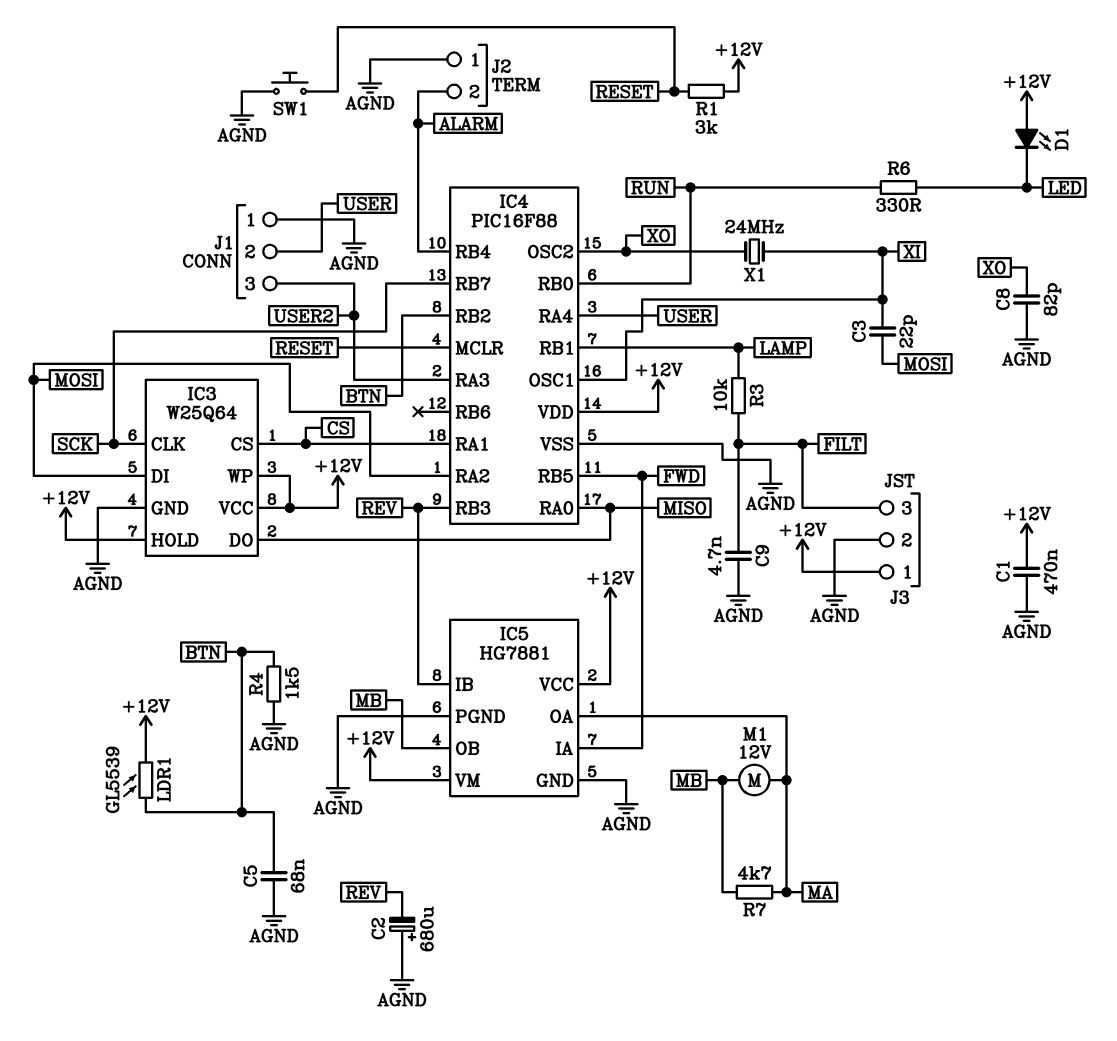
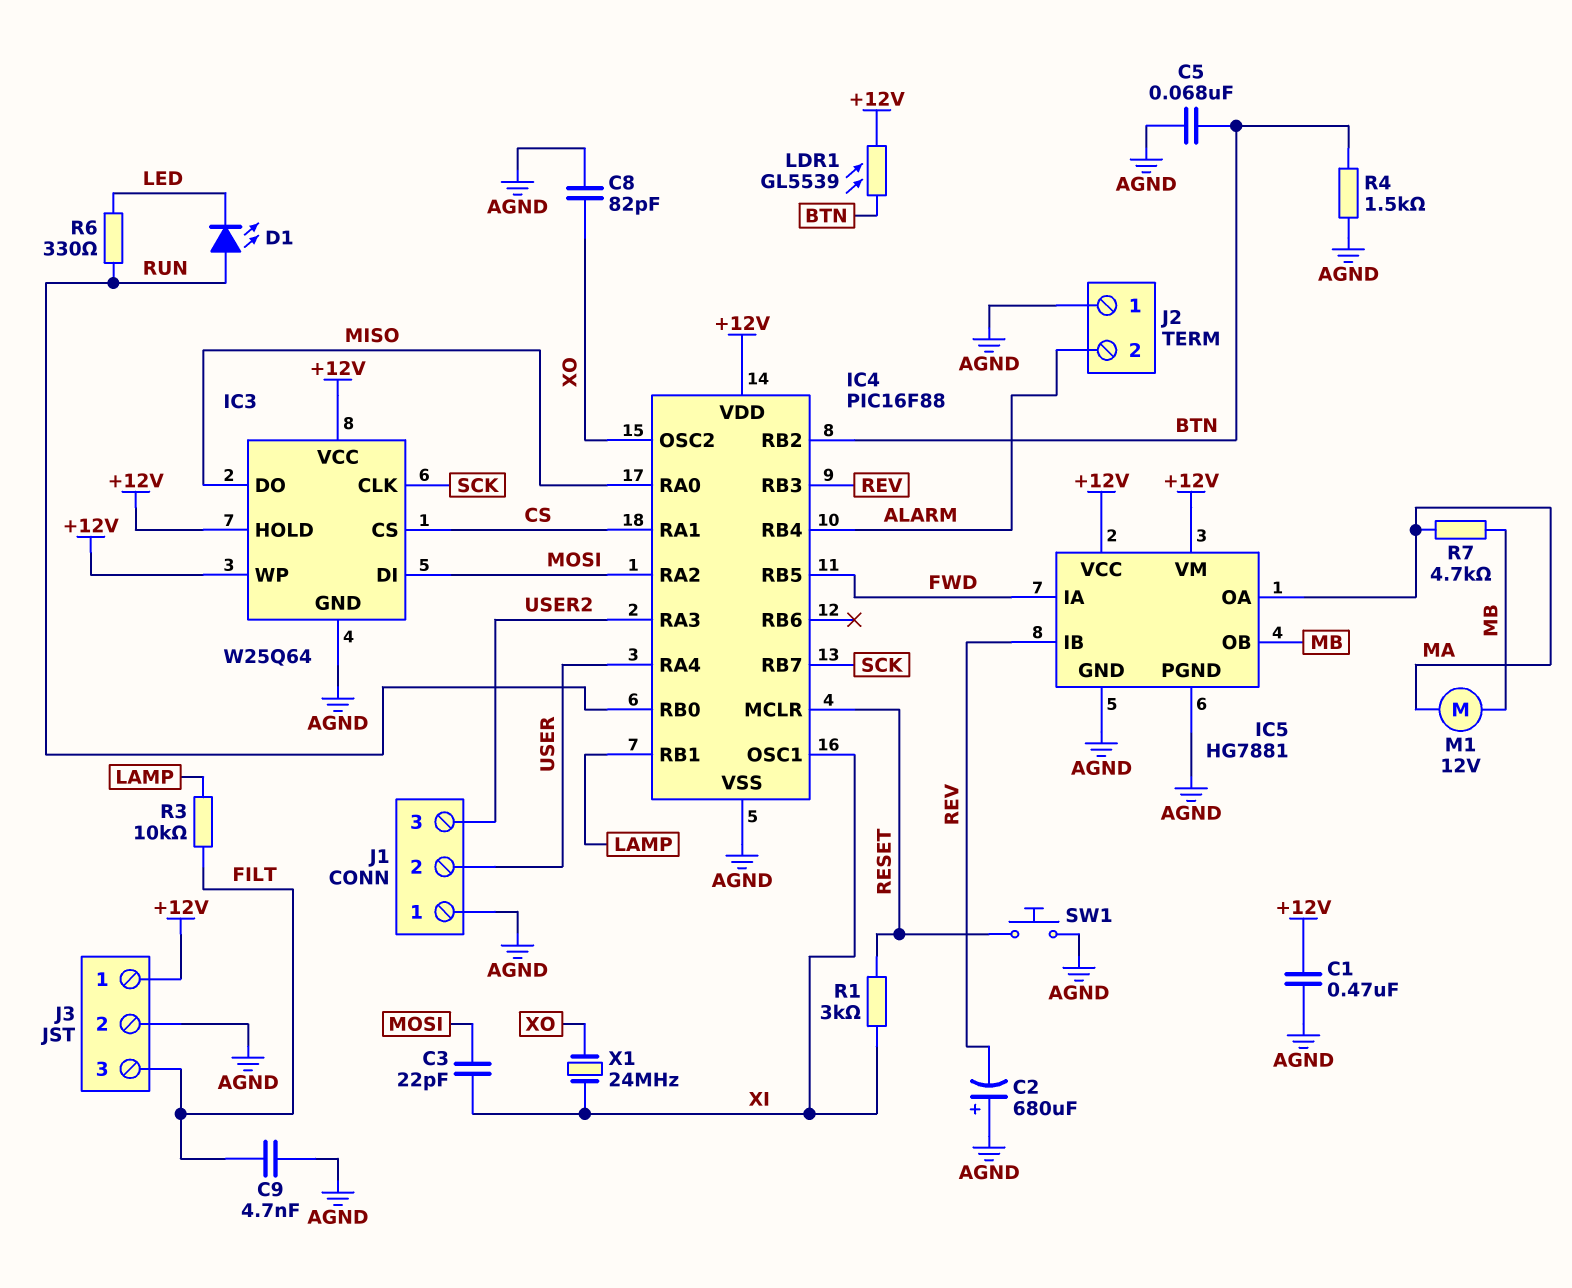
D1: LED (A +12V, K LED) -> LED (A RUN, K LED)
R1: 3k (+12V, RESET) -> 3k (RESET, XI)

